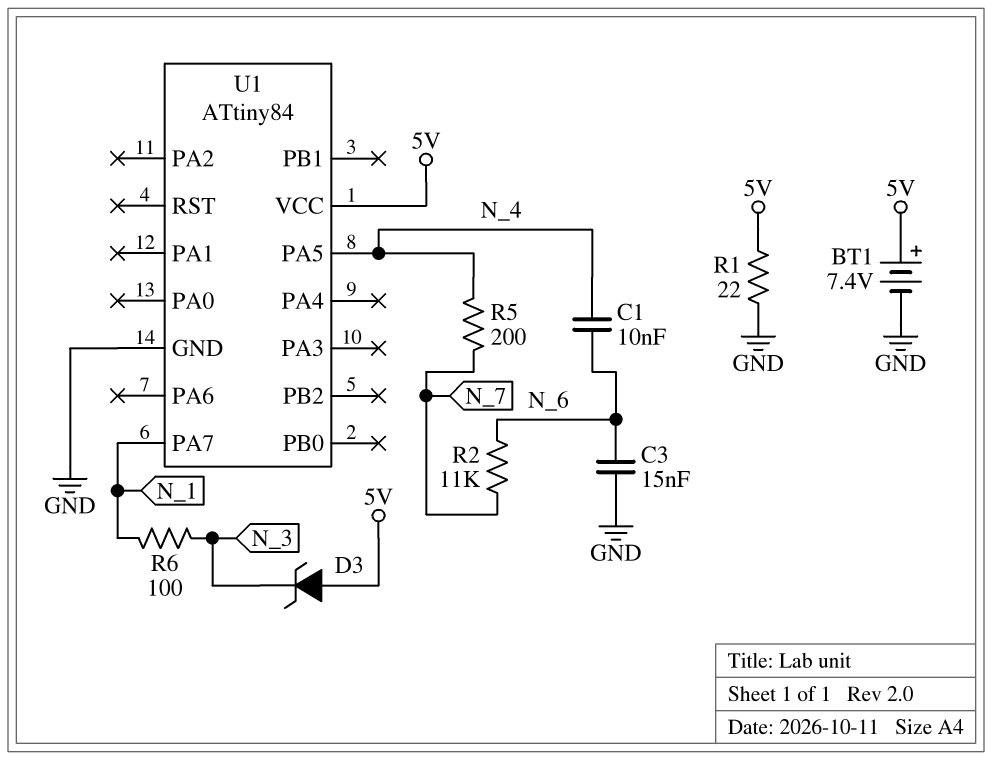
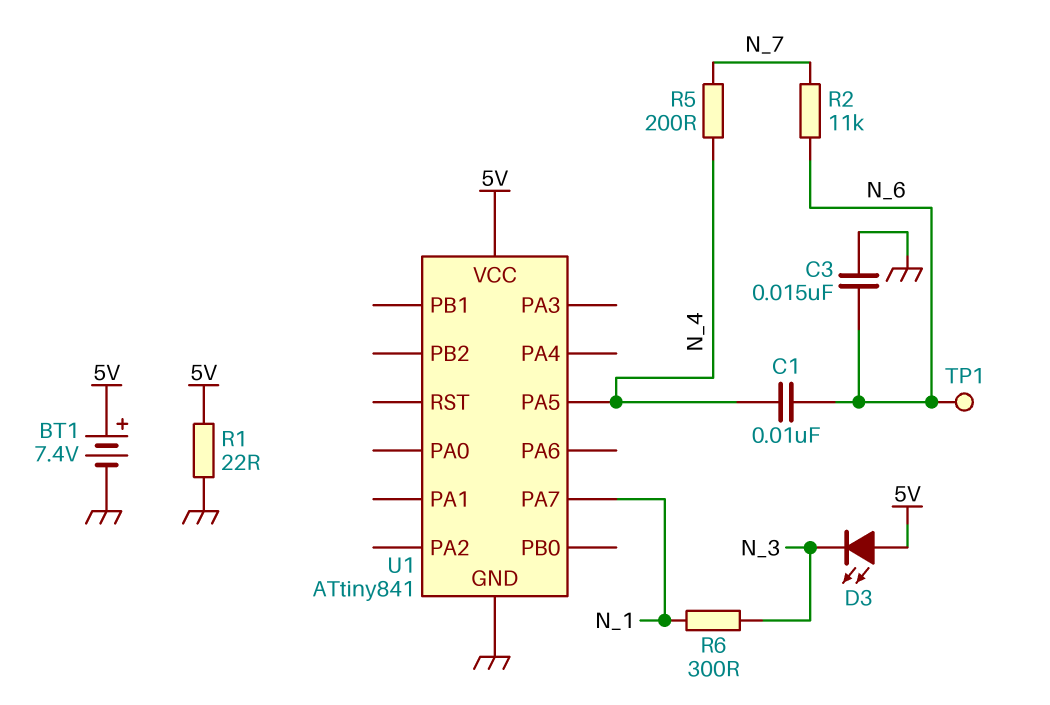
D3: zener (A 5V, K N_3) -> LED (A 5V, K N_3)
R6: 100 (N_1, N_3) -> 300 (N_1, N_3)
TP1: none -> test point (N_6)
U1: ATtiny84 -> ATtiny841

